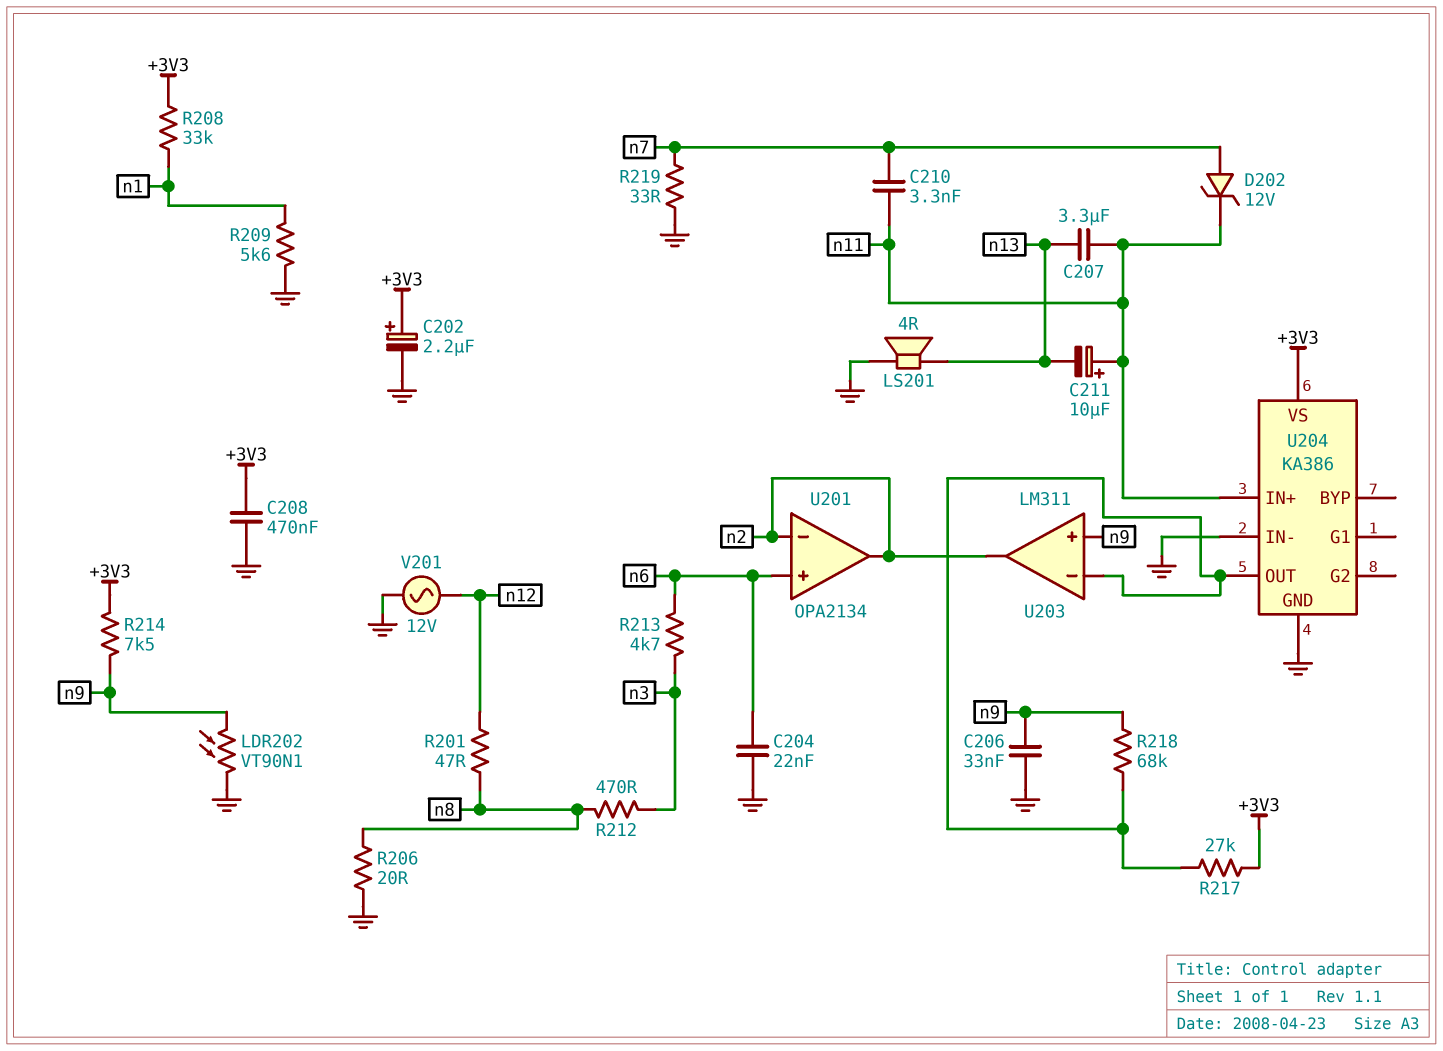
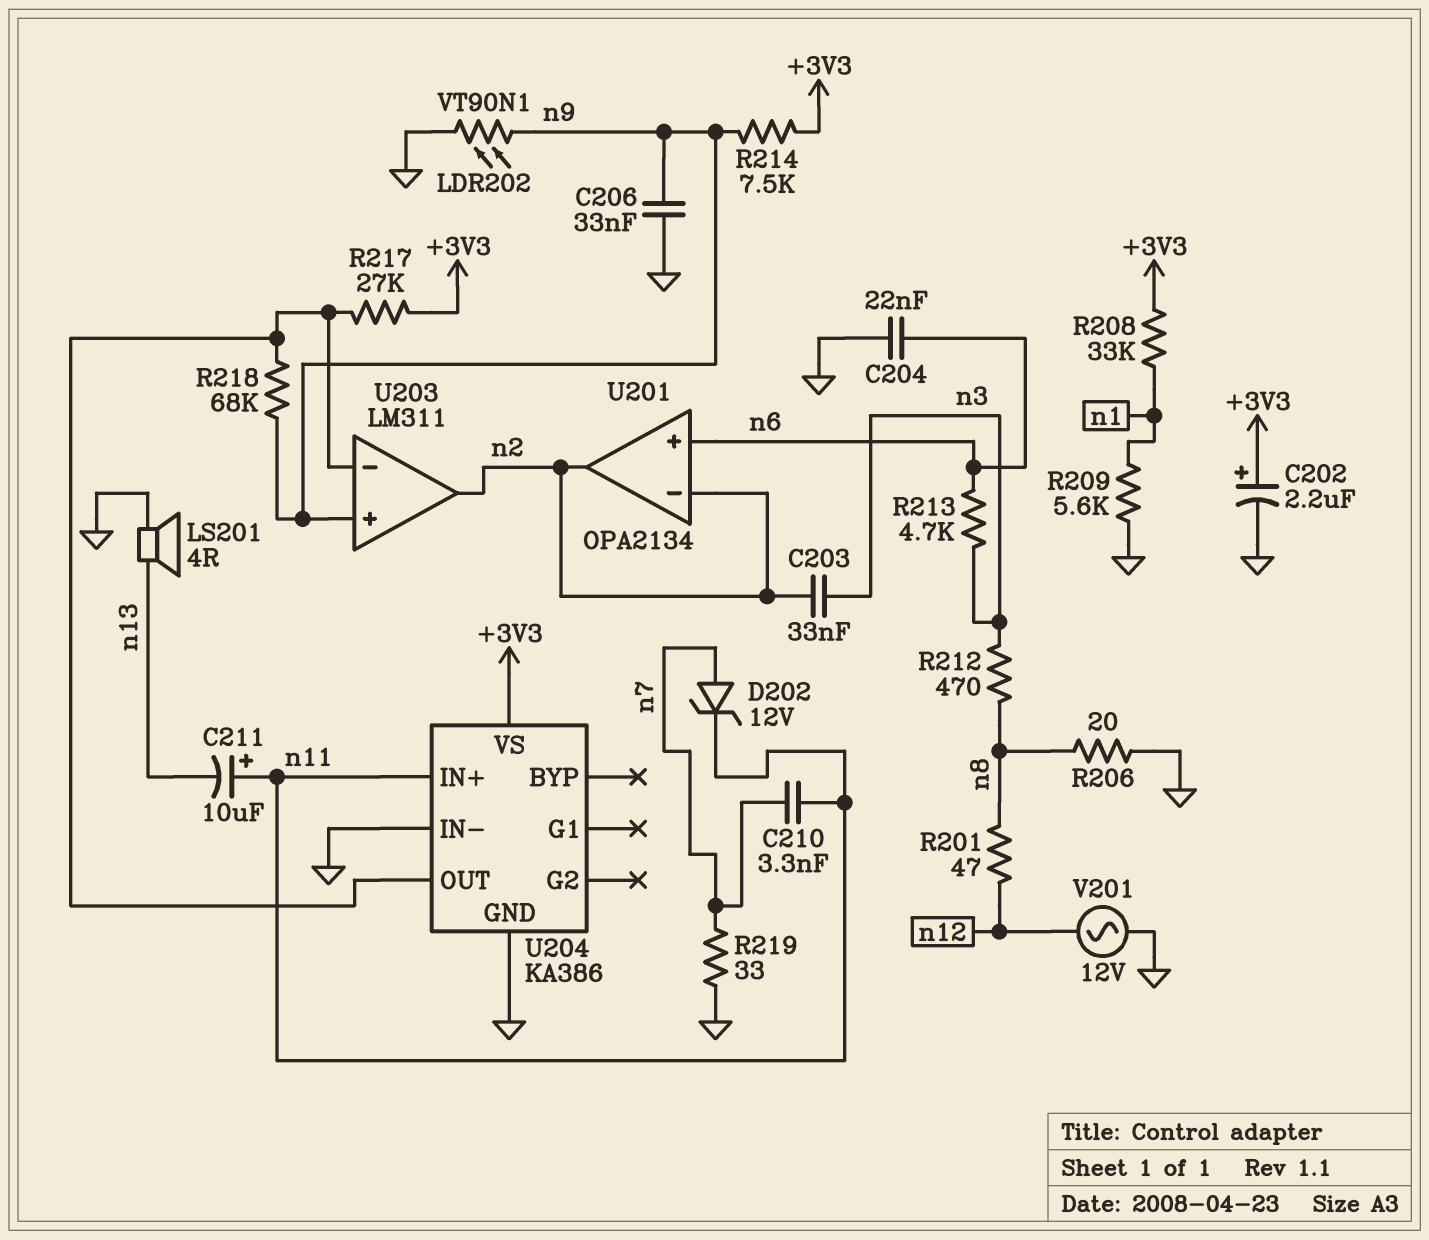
C203: none -> 33nF (n2, n3)
C207: 3.3uF (n11, n13) -> none
C208: 470nF (+3V3, GND) -> none

